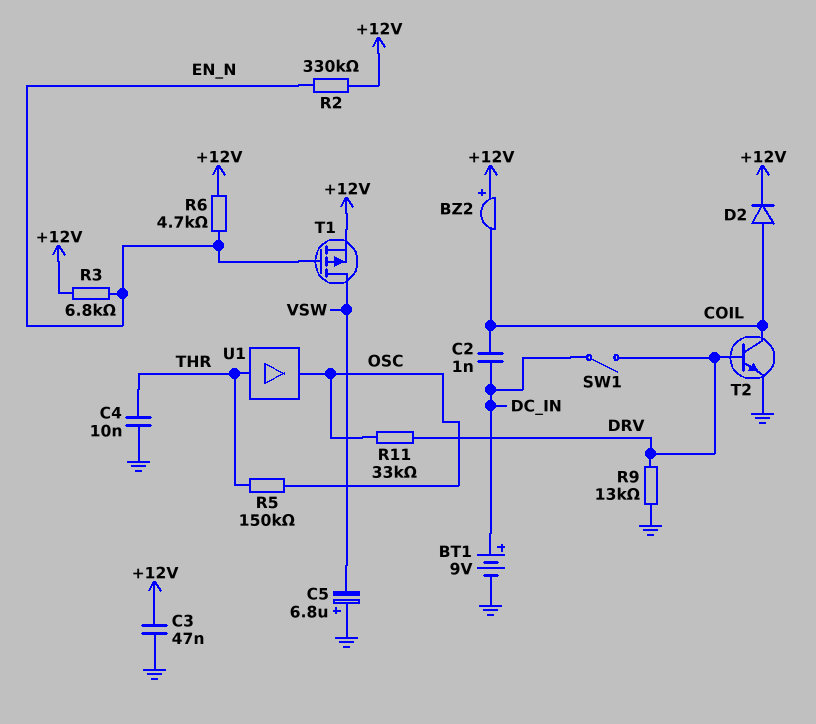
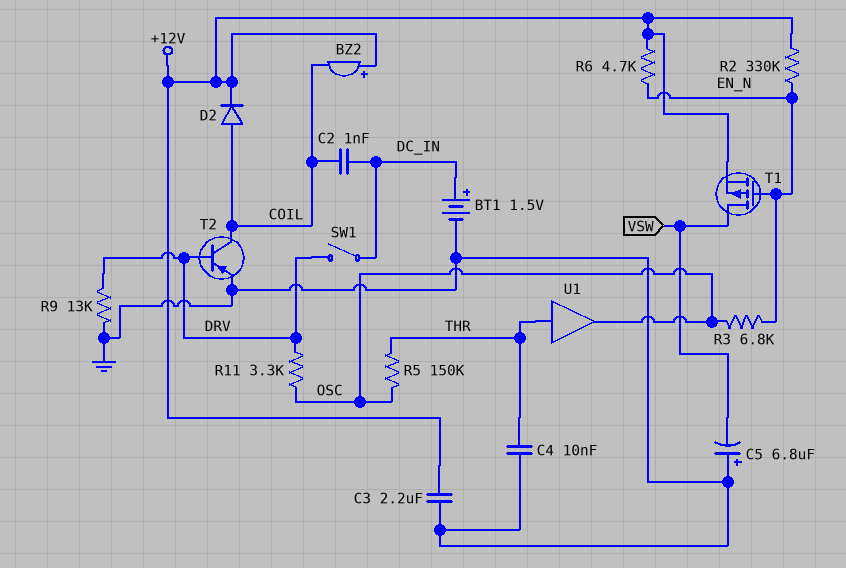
BT1: 9V (plus DC_IN, minus GND) -> 1.5V (plus DC_IN, minus GND)
C3: 47nF (+12V, GND) -> 2.2uF (+12V, GND)
R3: 6.8k (+12V, EN_N) -> 6.8k (EN_N, OSC)
R11: 33k (DRV, OSC) -> 3.3k (DRV, OSC)
T2: NPN (B DRV, C COIL, E GND) -> PNP (B DRV, C COIL, E GND)

